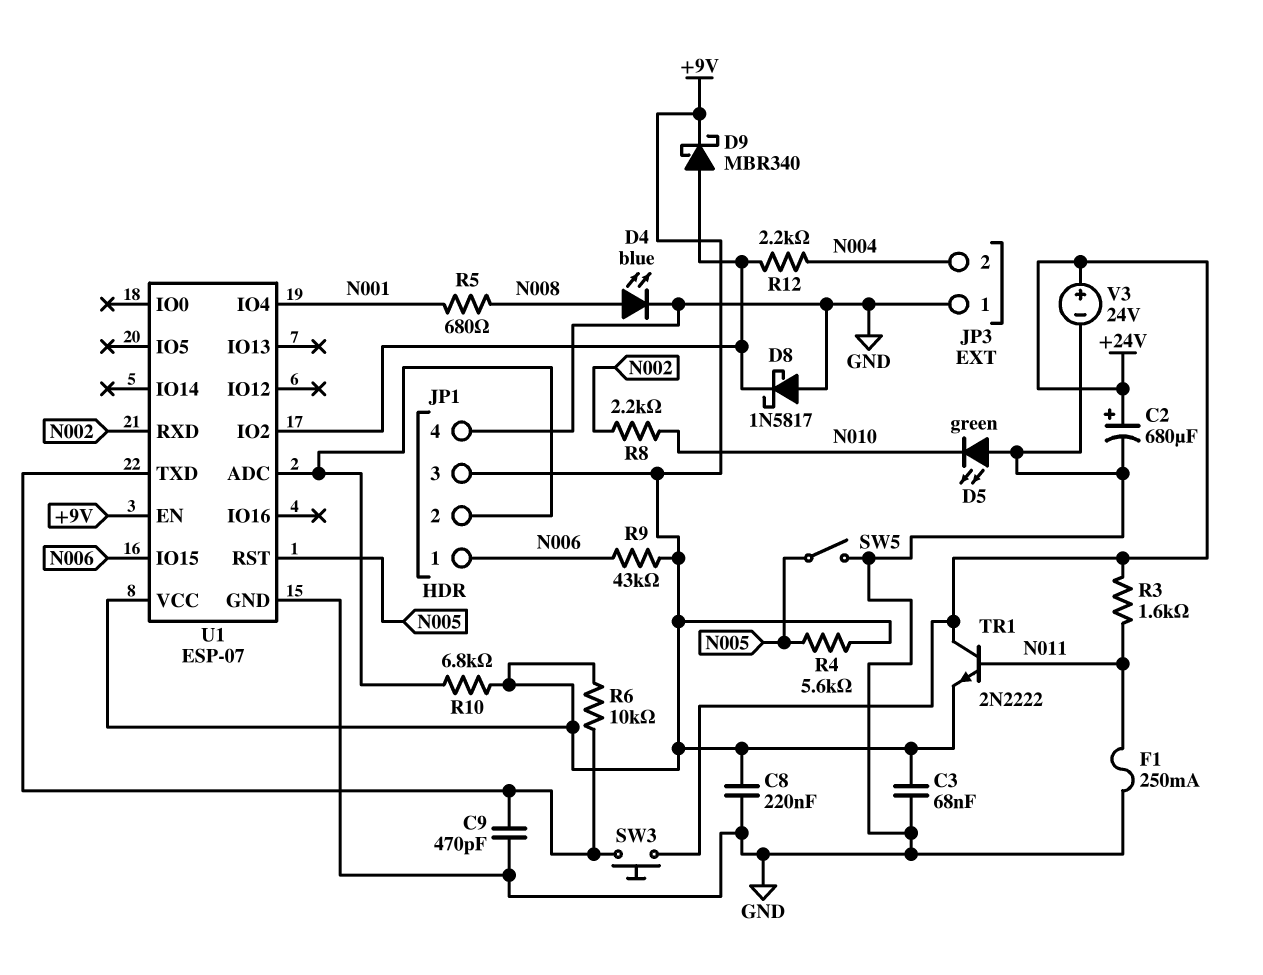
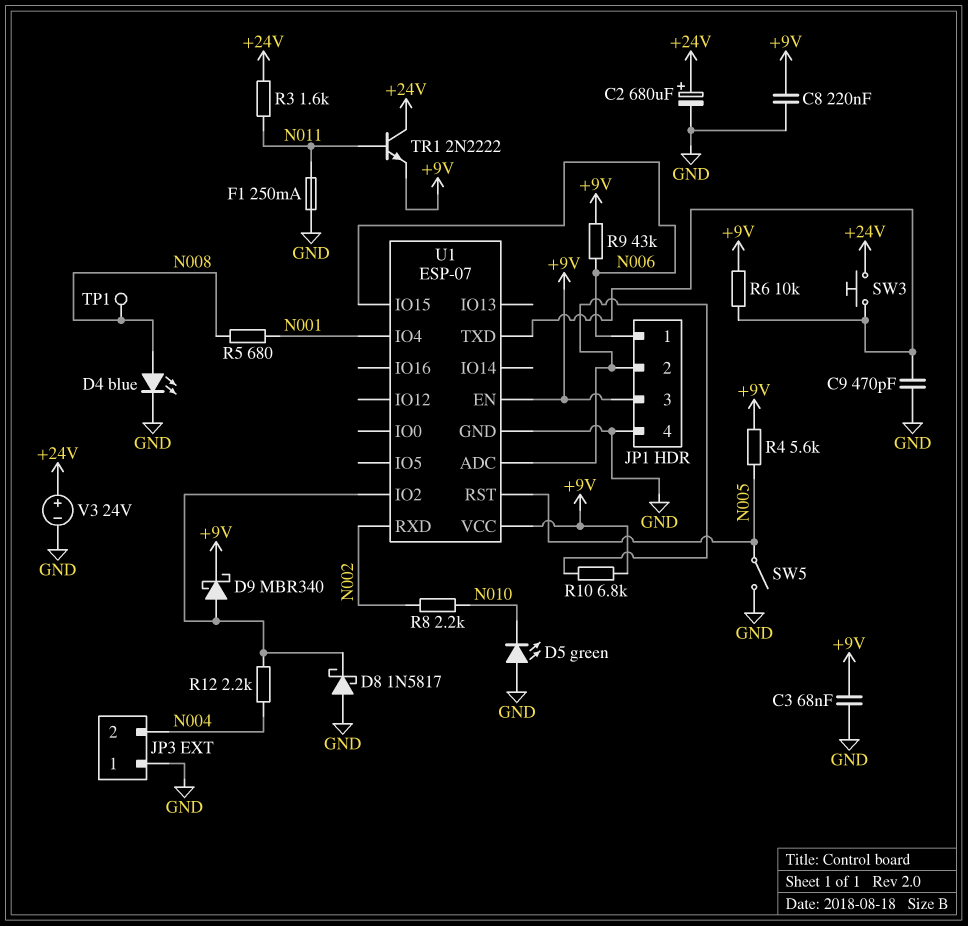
TP1: none -> test point (N008)

